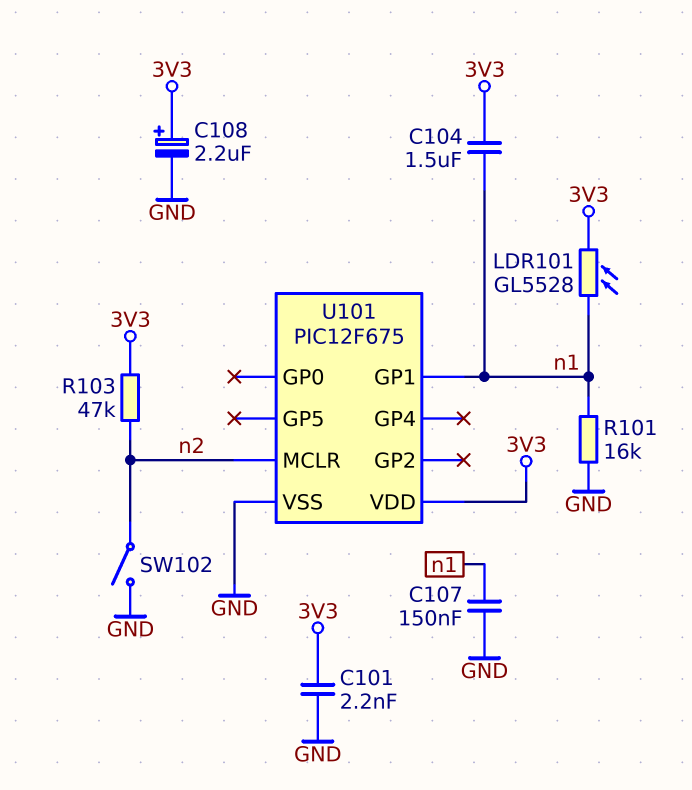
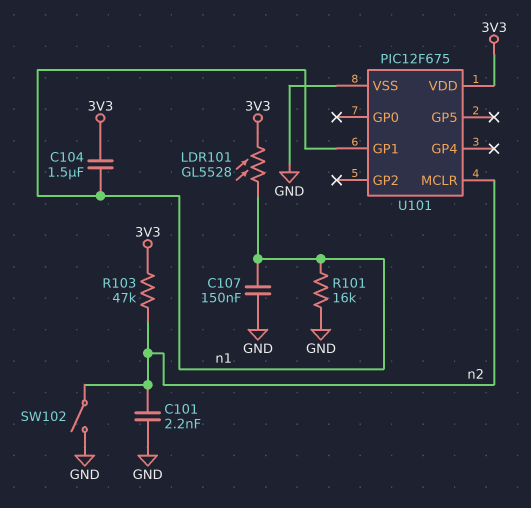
C101: 2.2nF (3V3, GND) -> 2.2nF (GND, n2)
C108: 2.2uF (plus 3V3, minus GND) -> none

